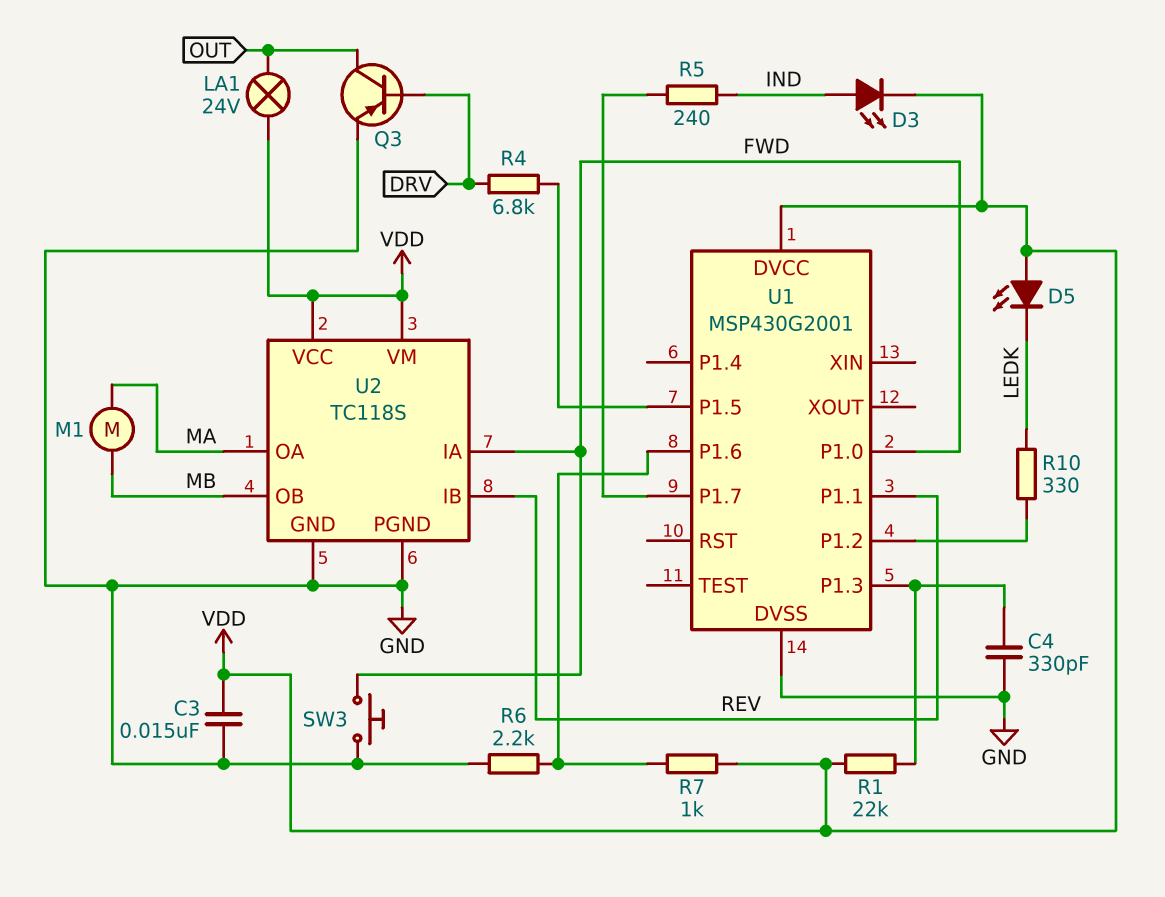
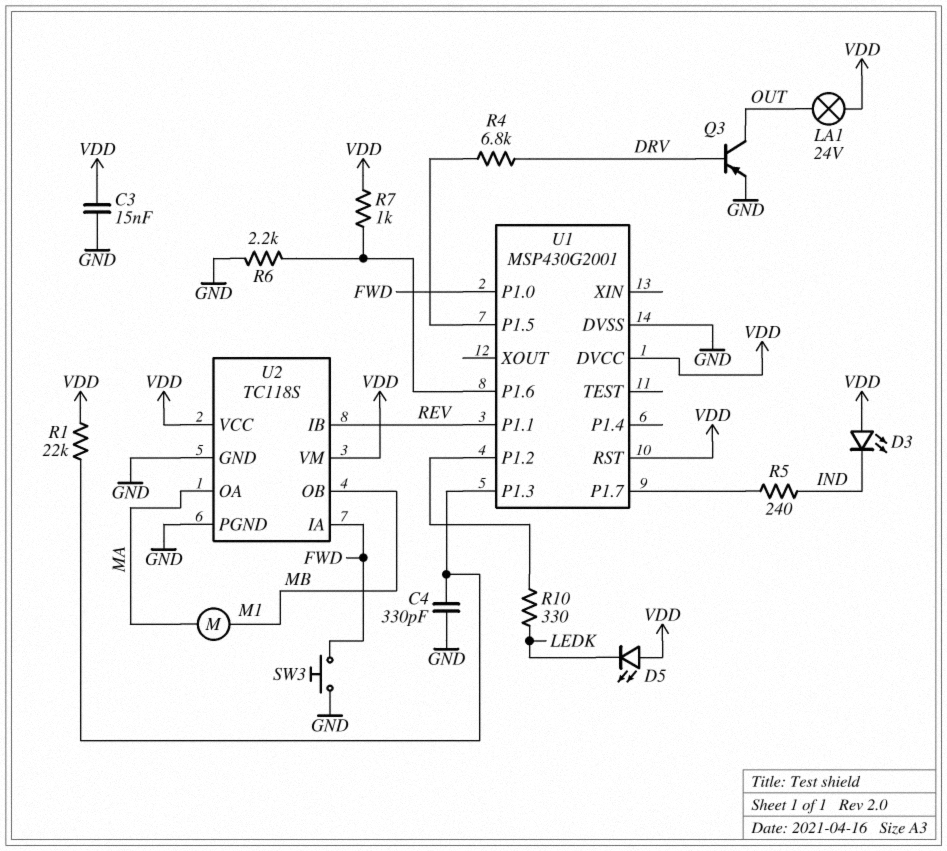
D3: LED (A IND, K VDD) -> LED (A VDD, K IND)
U1 pin RST: none -> VDD

